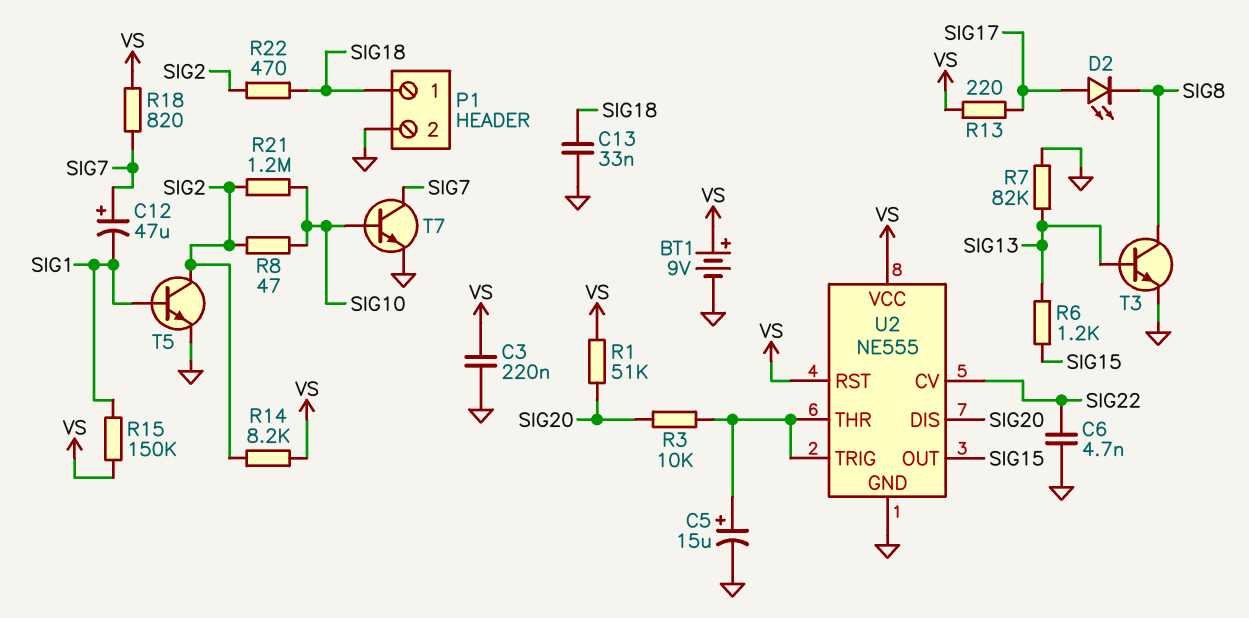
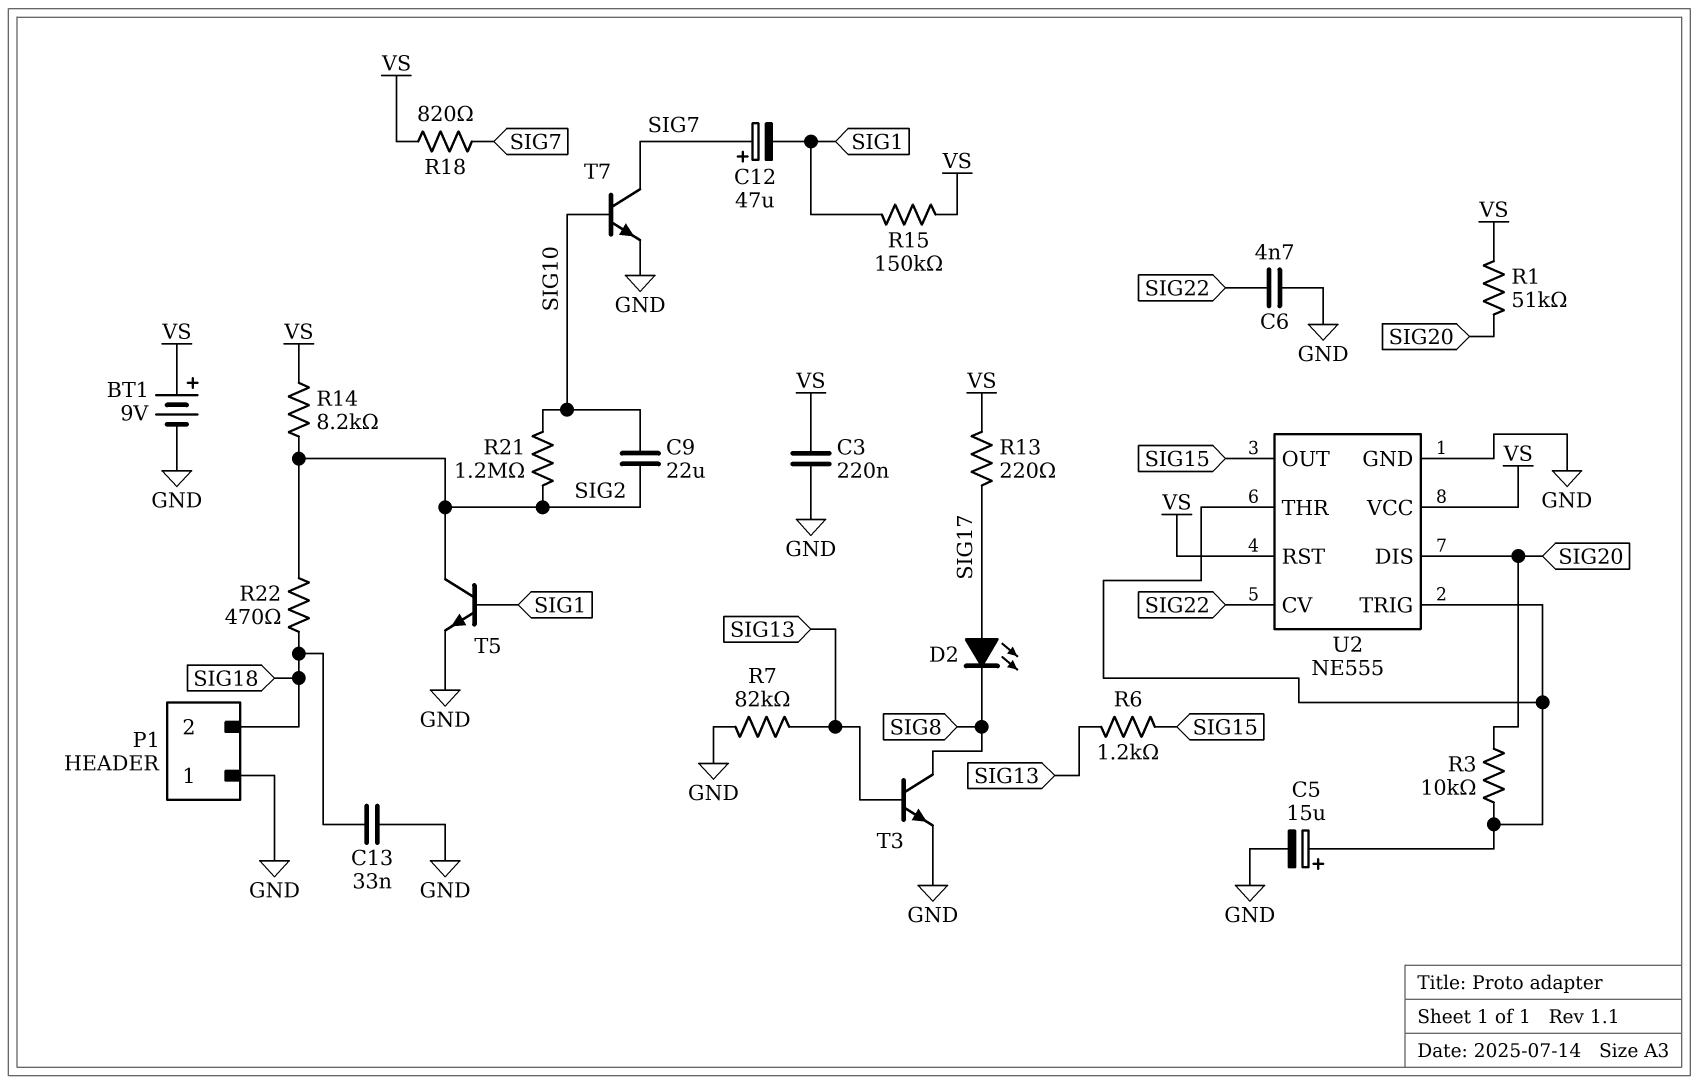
C9: none -> 22uF (SIG2, SIG10)
P1 pin 1: SIG18 -> GND
P1 pin 2: GND -> SIG18
R8: 47 (SIG2, SIG10) -> none

